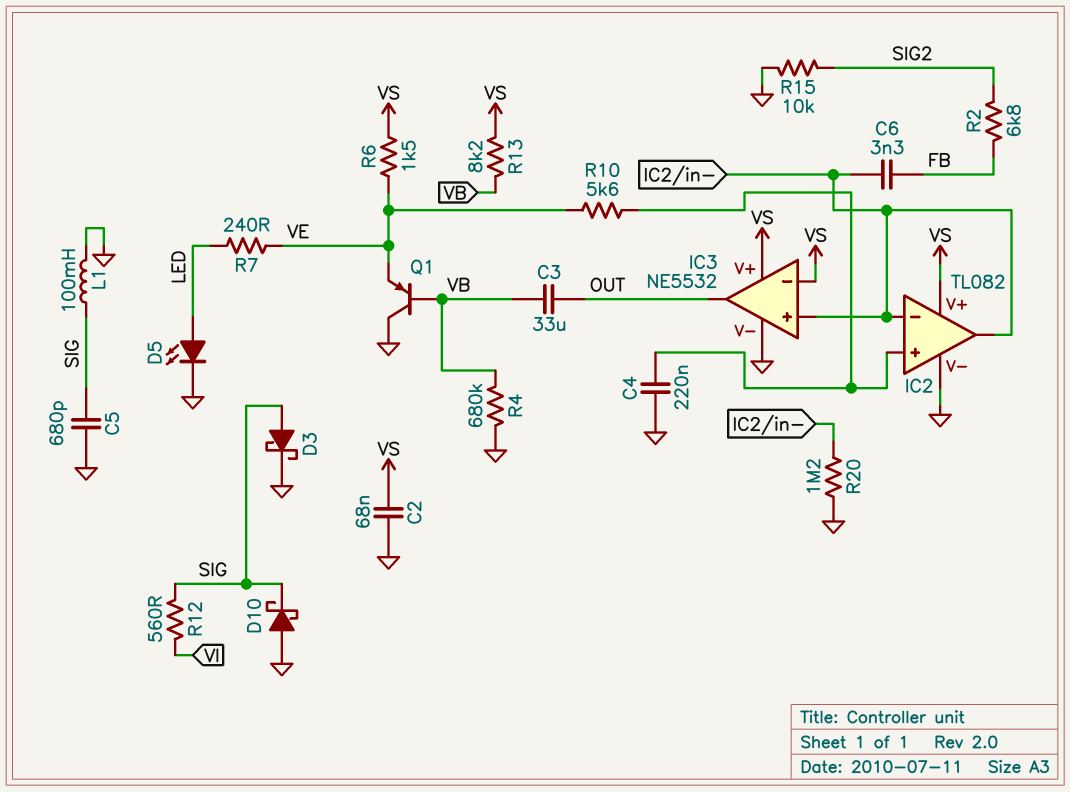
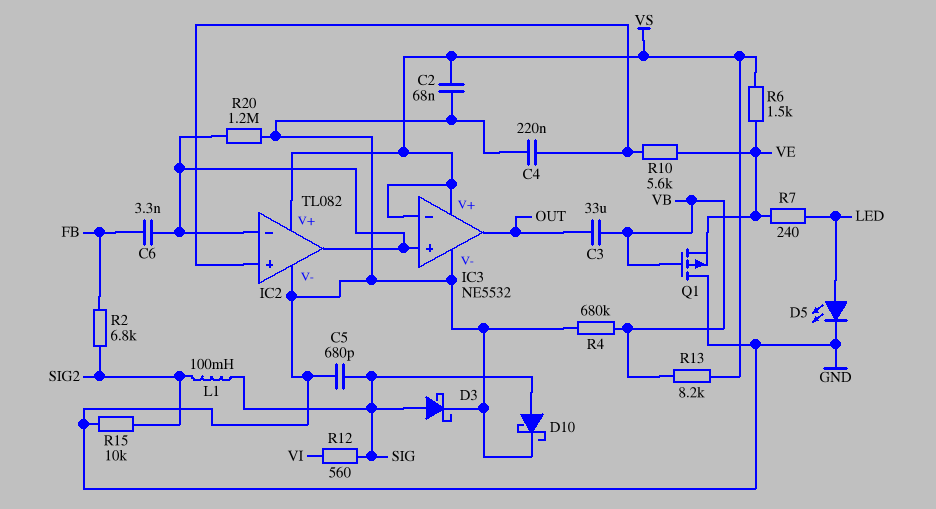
D10: schottky (A GND, K SIG) -> schottky (A SIG, K GND)
L1: 100mH (GND, SIG) -> 100mH (SIG, SIG2)
Q1: PNP (B VB, C GND, E VE) -> PMOS (G VB, D GND, S VE)

